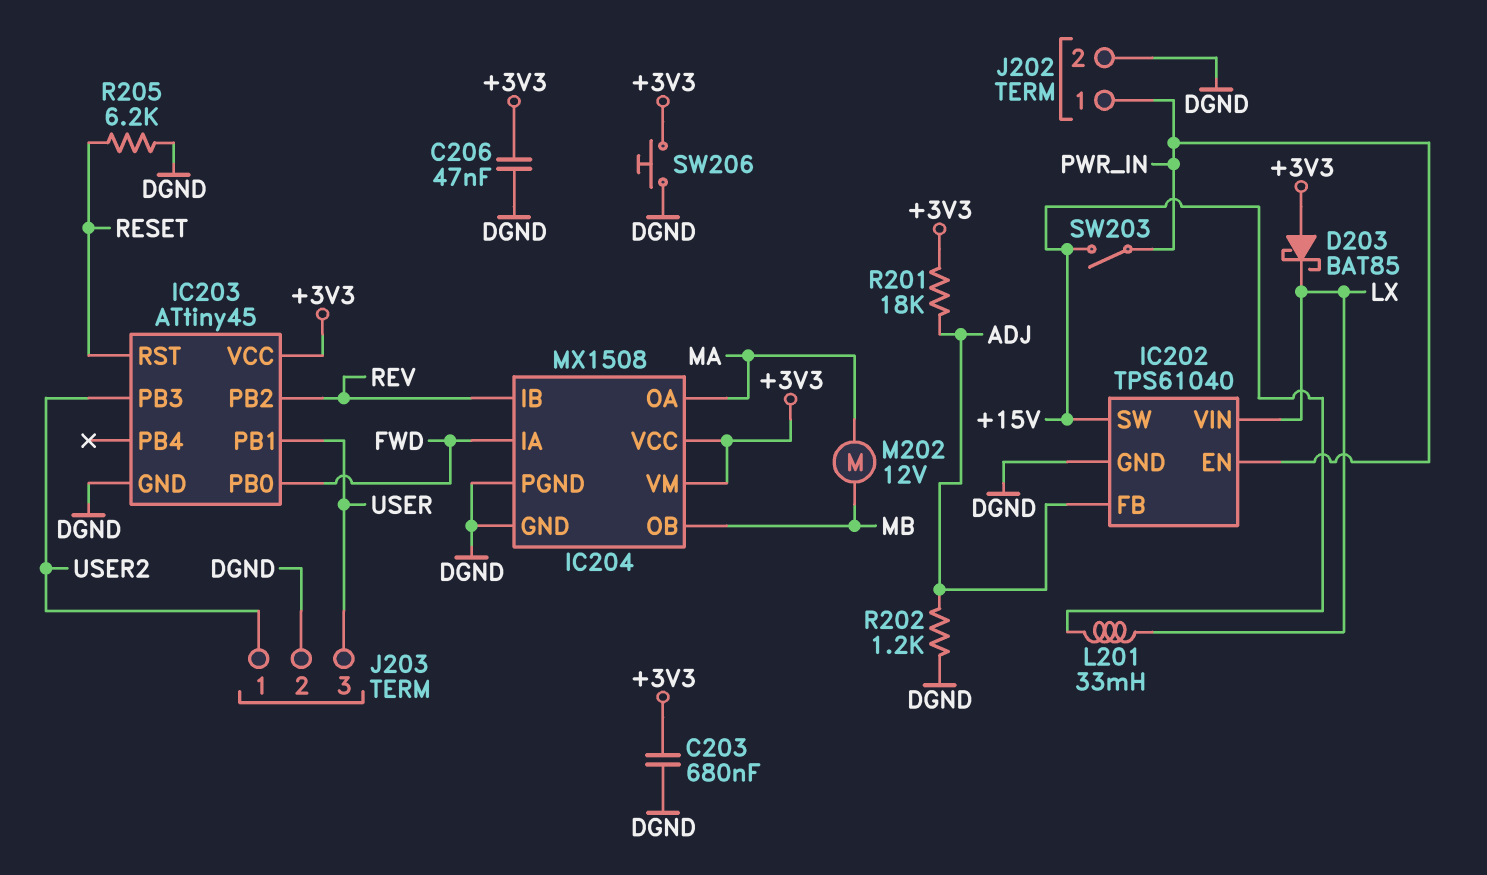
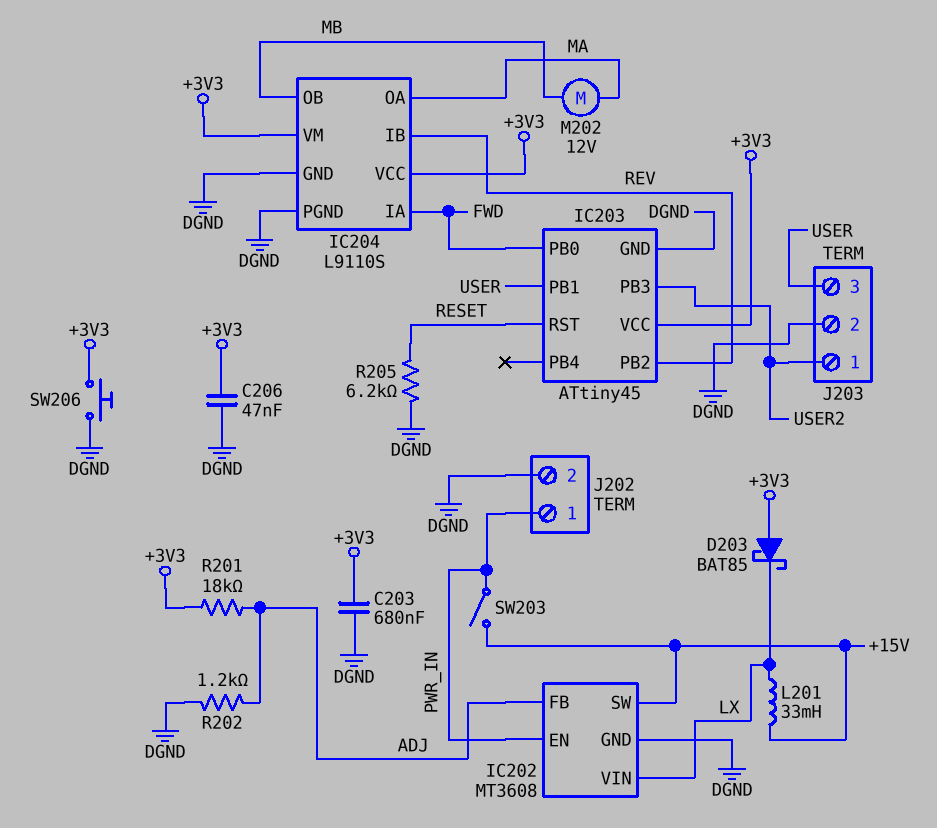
IC202: TPS61040 -> MT3608
IC204: MX1508 -> L9110S

